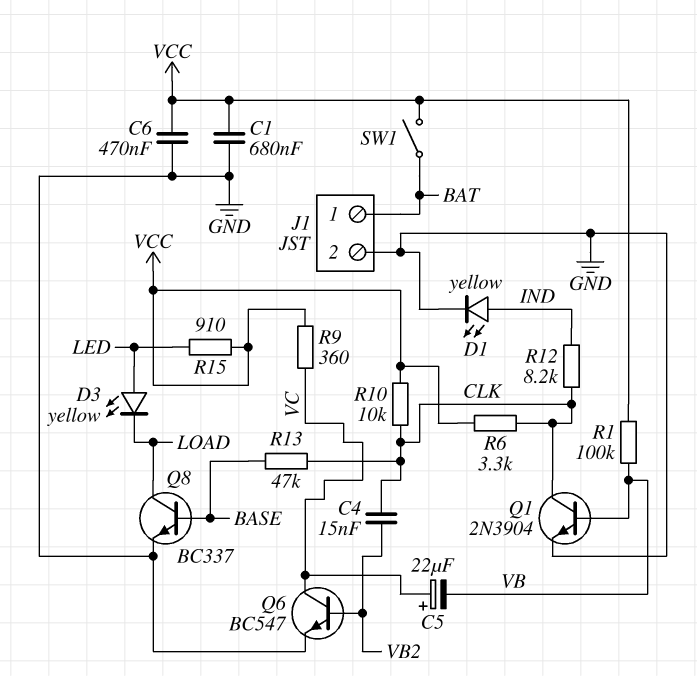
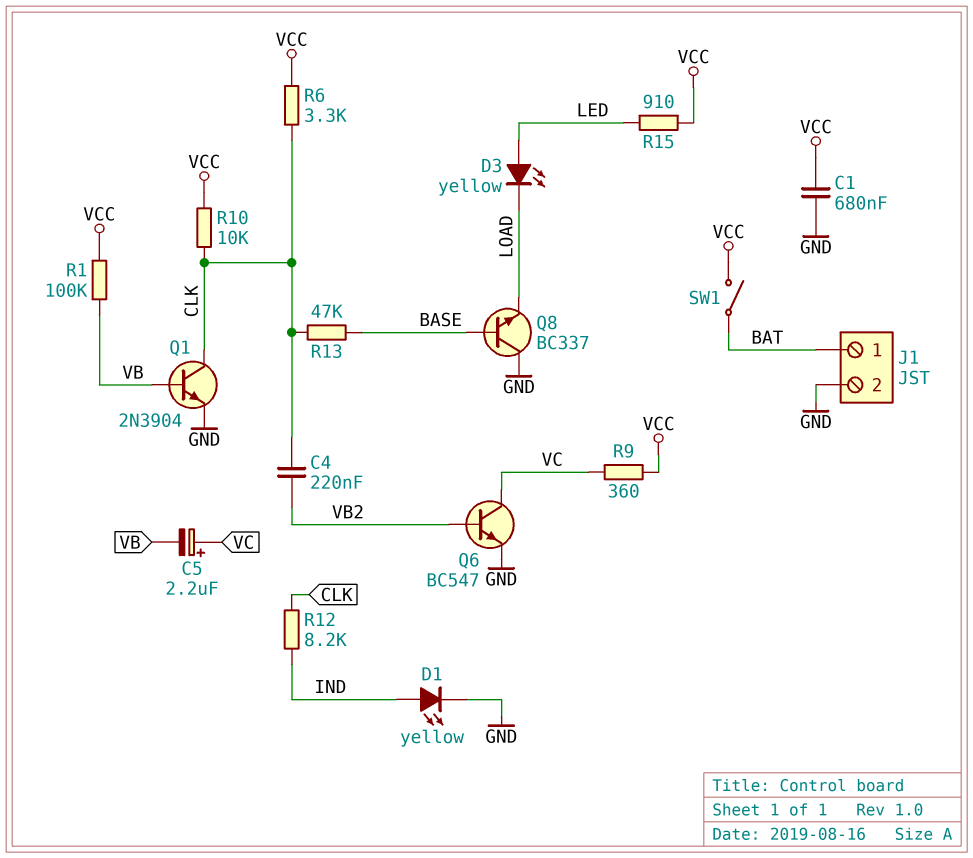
C4: 15nF (CLK, VB2) -> 220nF (CLK, VB2)
C5: 22uF (plus VC, minus VB) -> 2.2uF (plus VC, minus VB)
C6: 470nF (GND, VCC) -> none
Q8: NPN BC337 (B BASE, C LOAD, E GND) -> NPN BC337 (B BASE, C GND, E LOAD)

